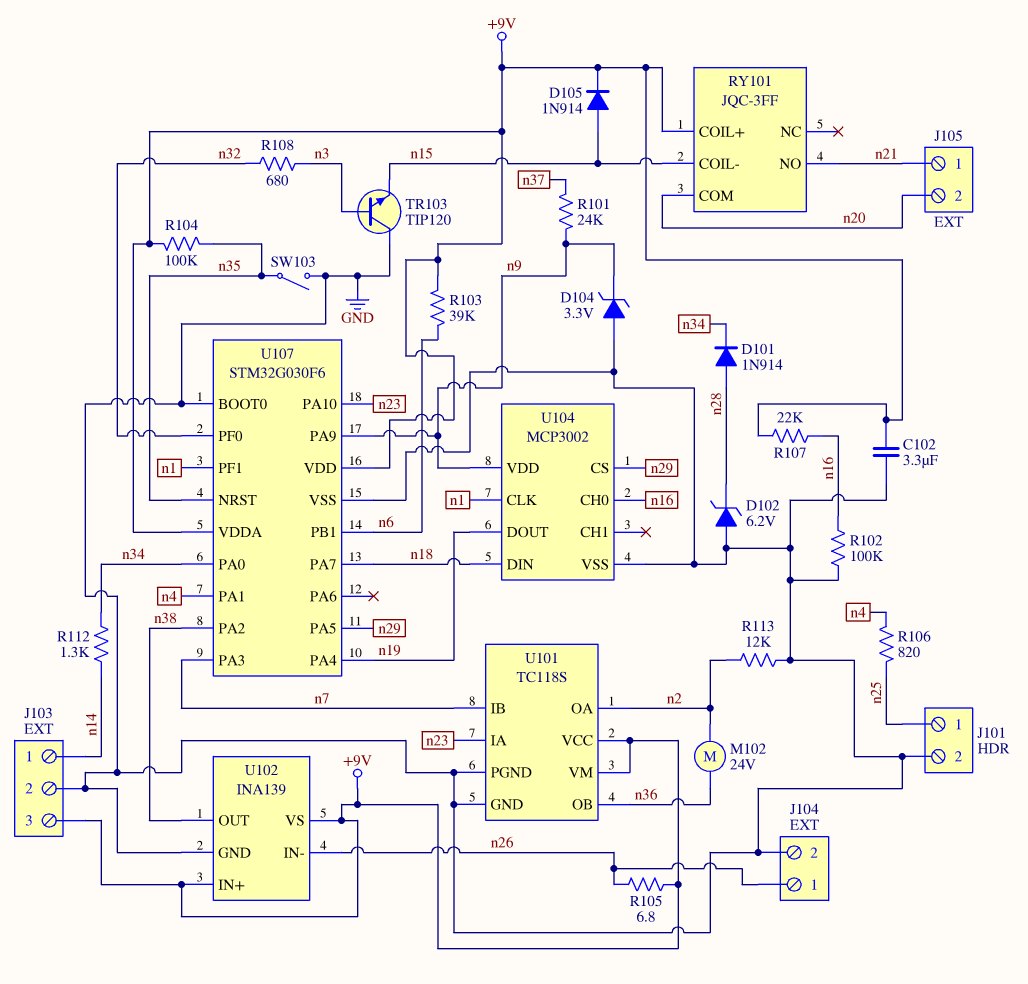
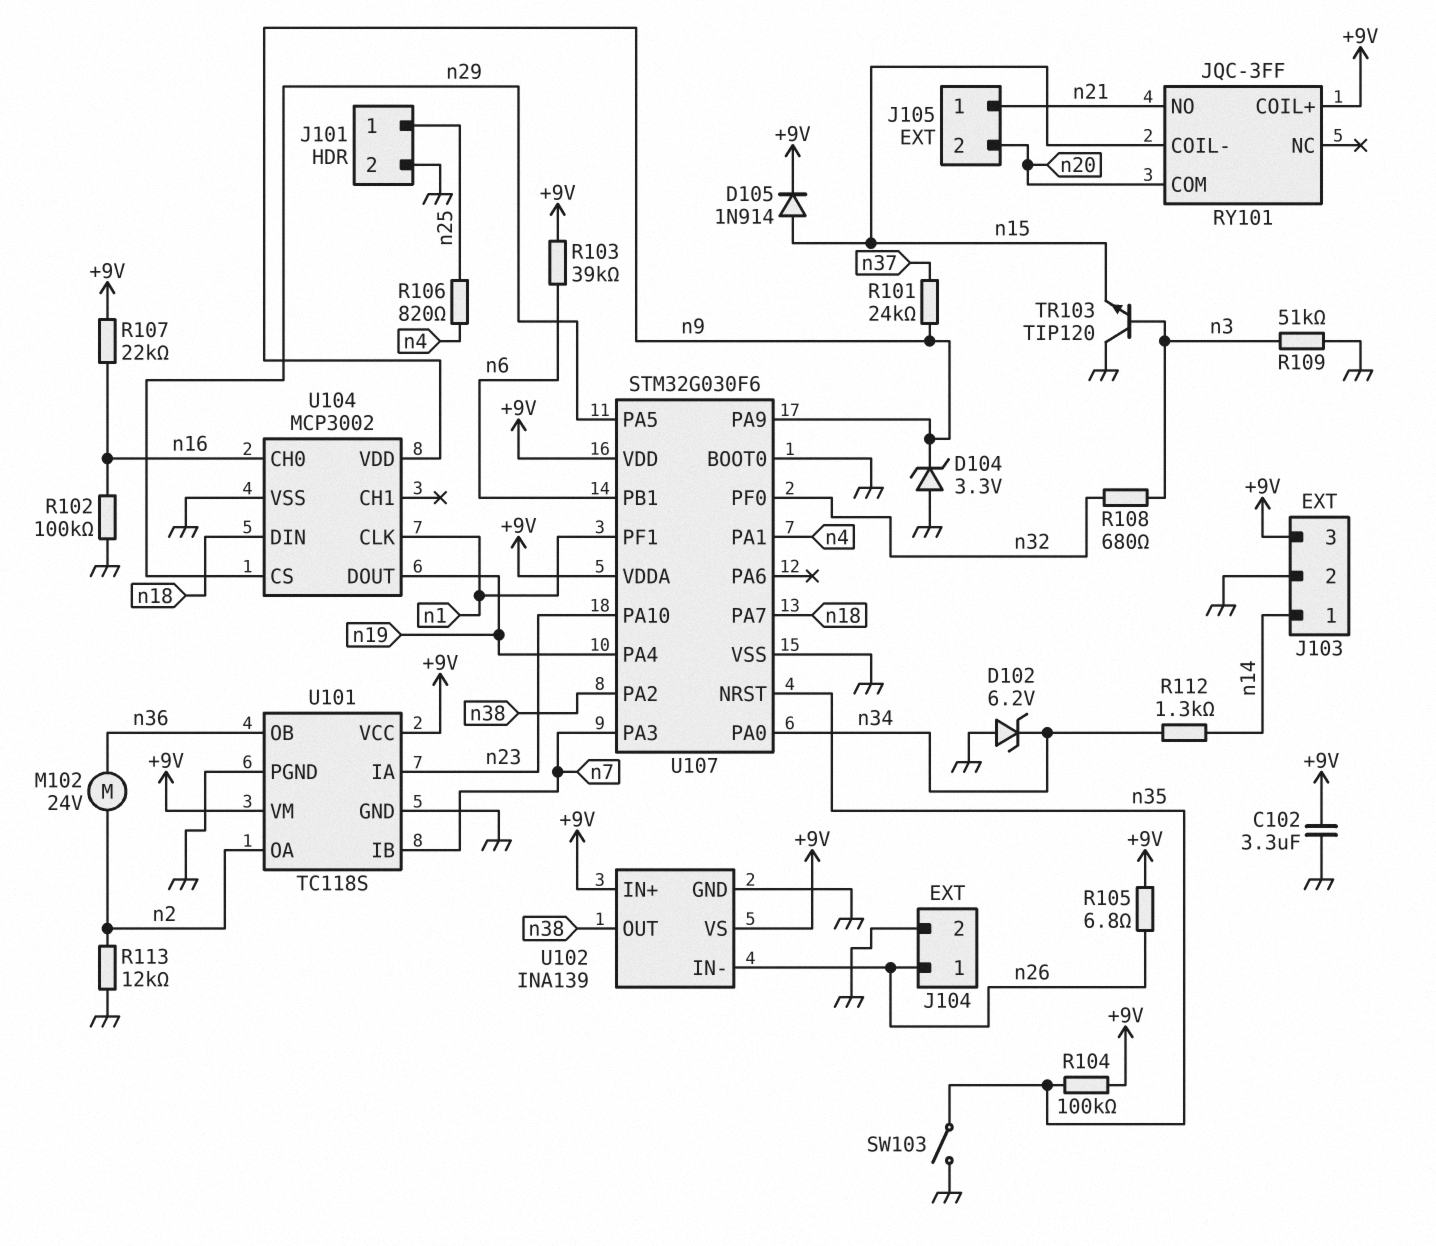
D101: diode 1N914 (A n28, K n34) -> none
D102: zener 6.2V (A GND, K n28) -> zener 6.2V (A GND, K n34)
R109: none -> 51k (GND, n3)

